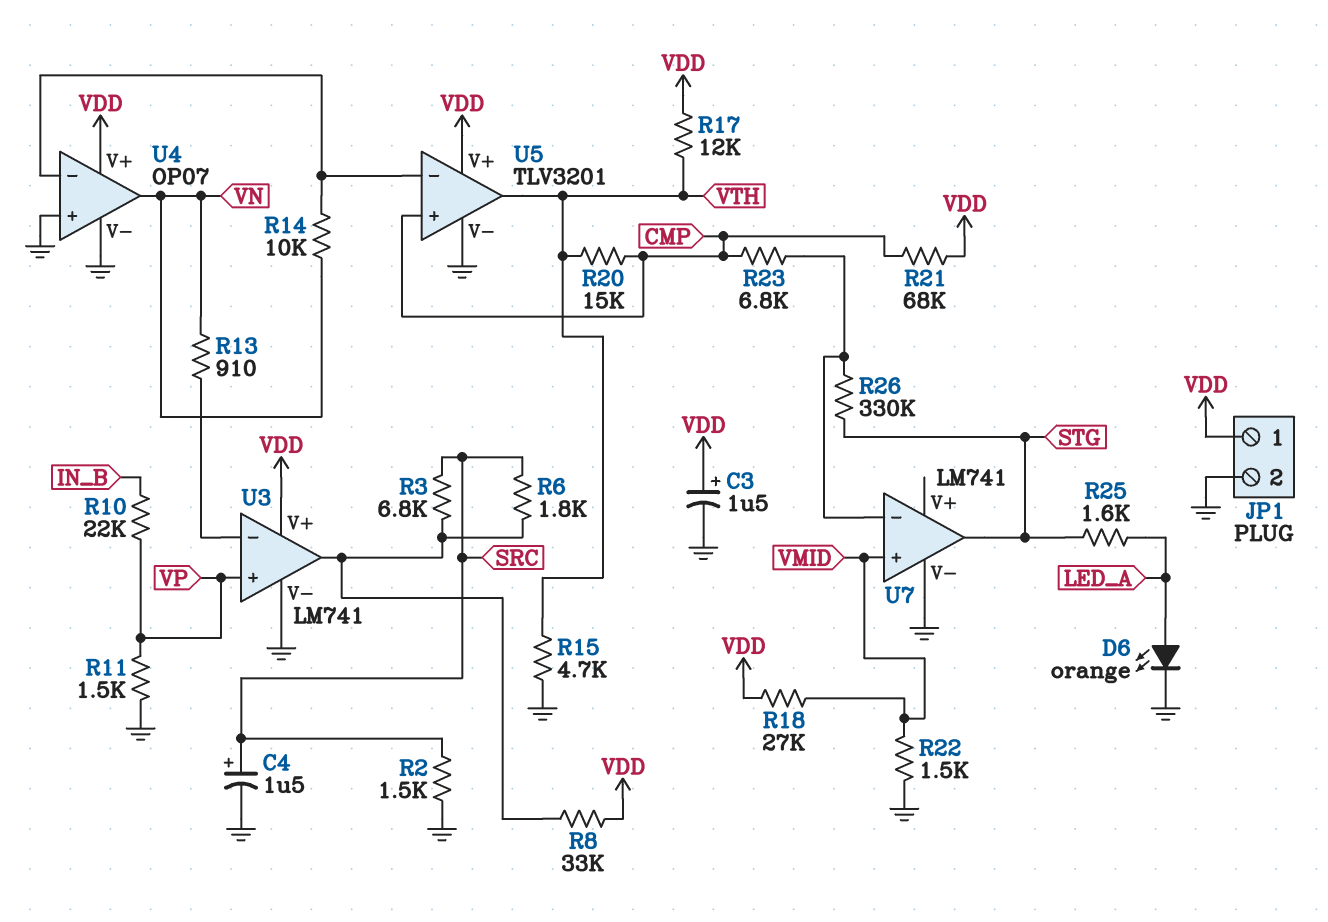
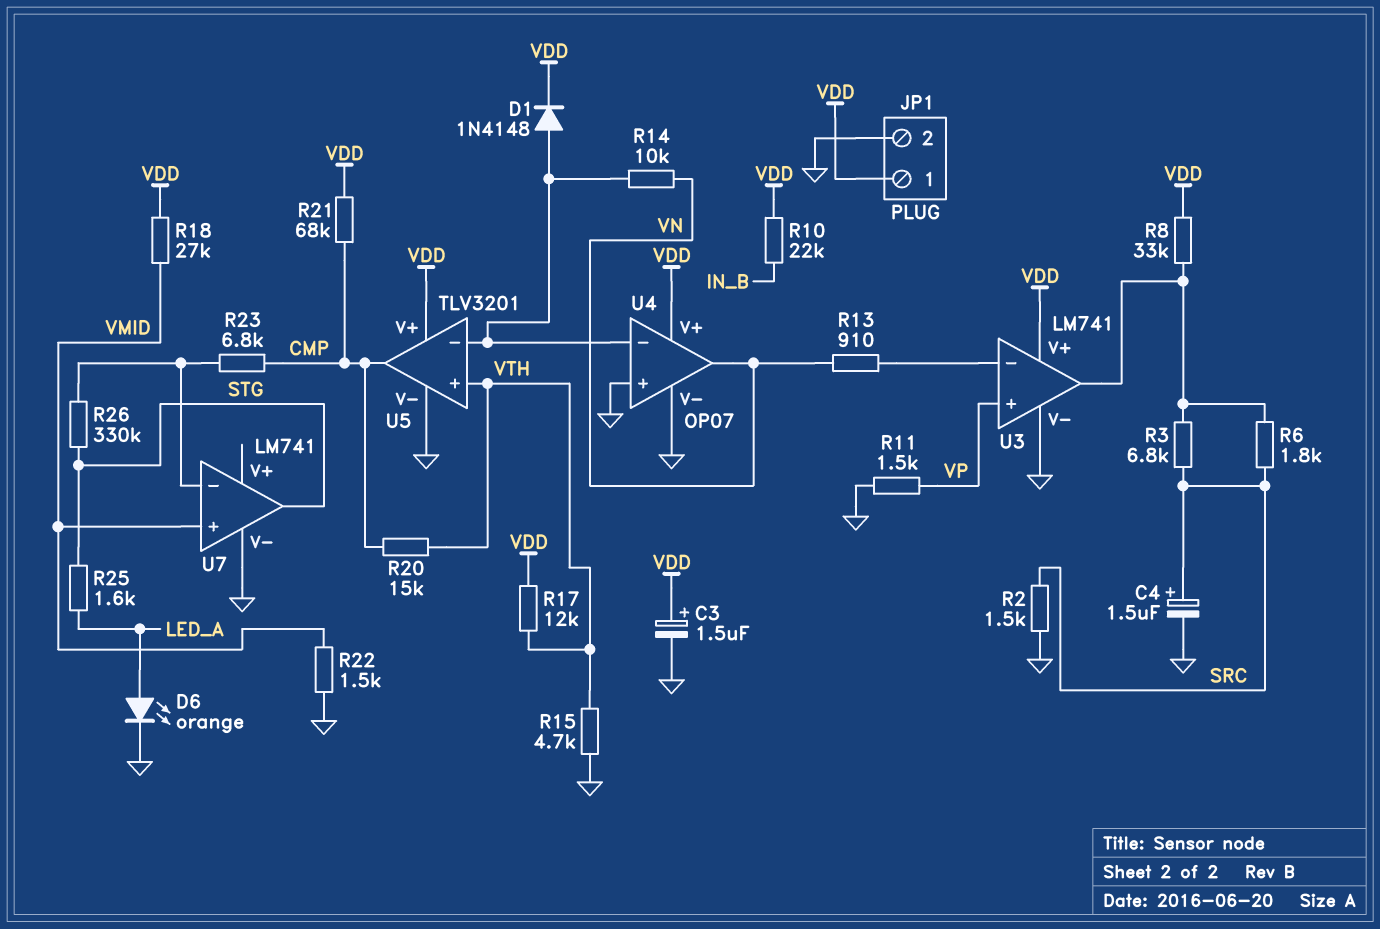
D1: none -> diode 1N4148 (A U4/in-, K VDD)
R10: 22k (IN_B, VP) -> 22k (IN_B, VDD)
U5 pin in+: CMP -> VTH
U5 pin out: VTH -> CMP

